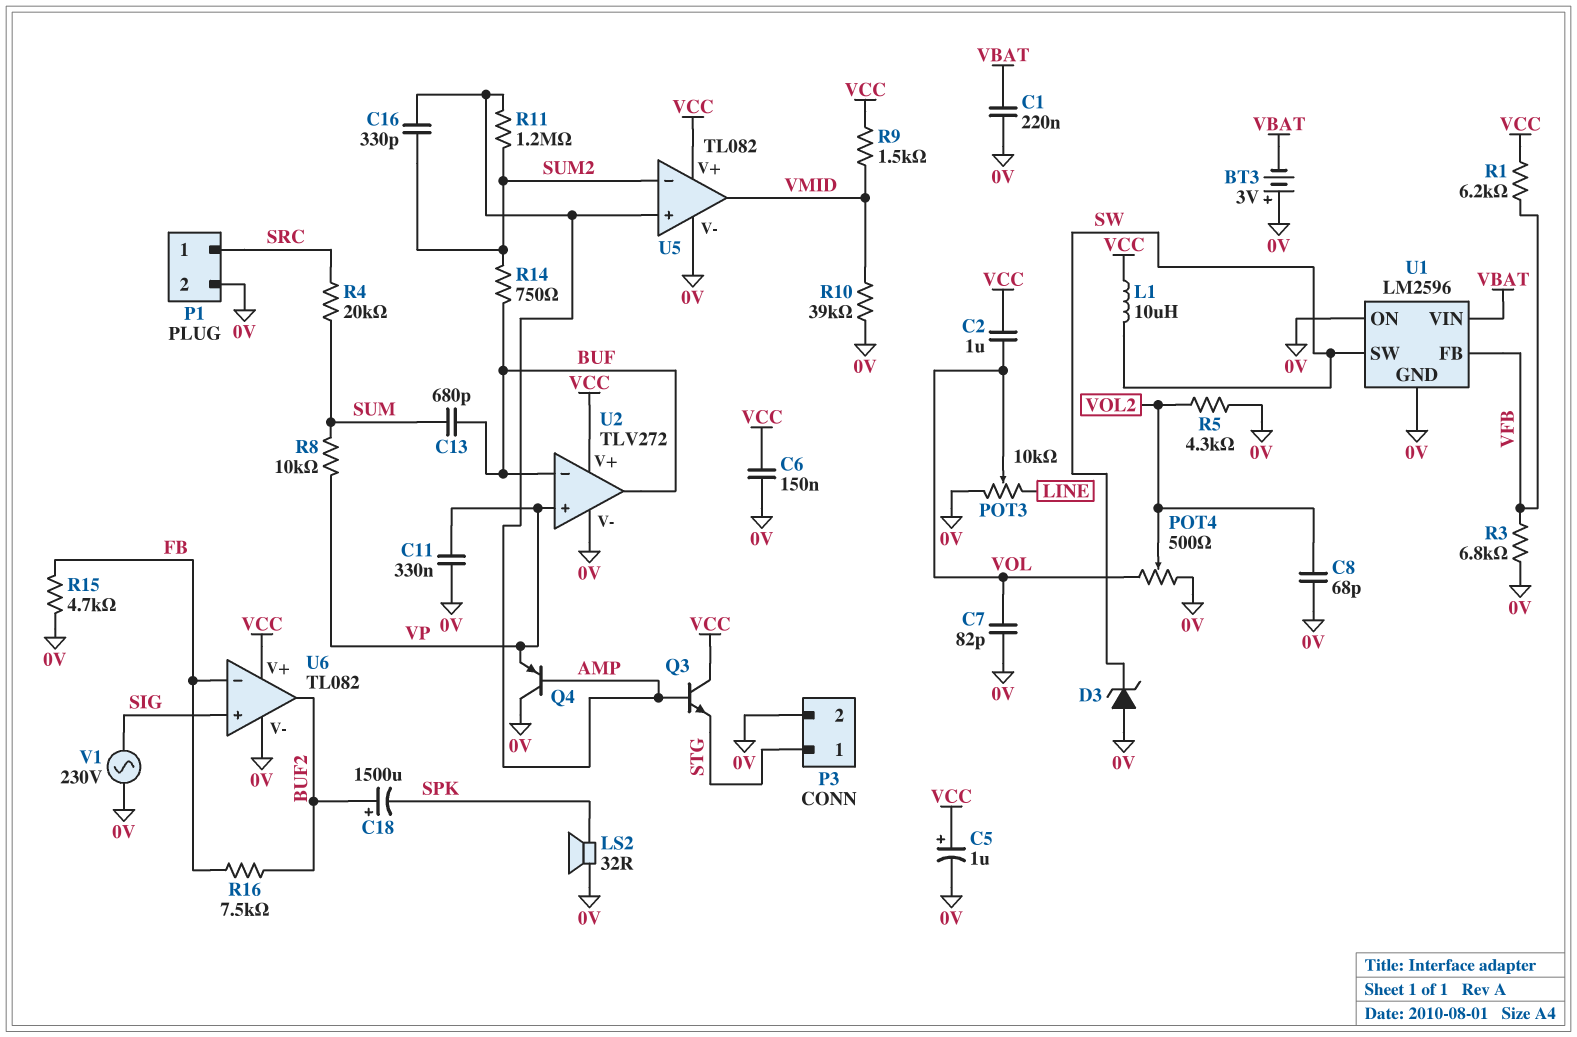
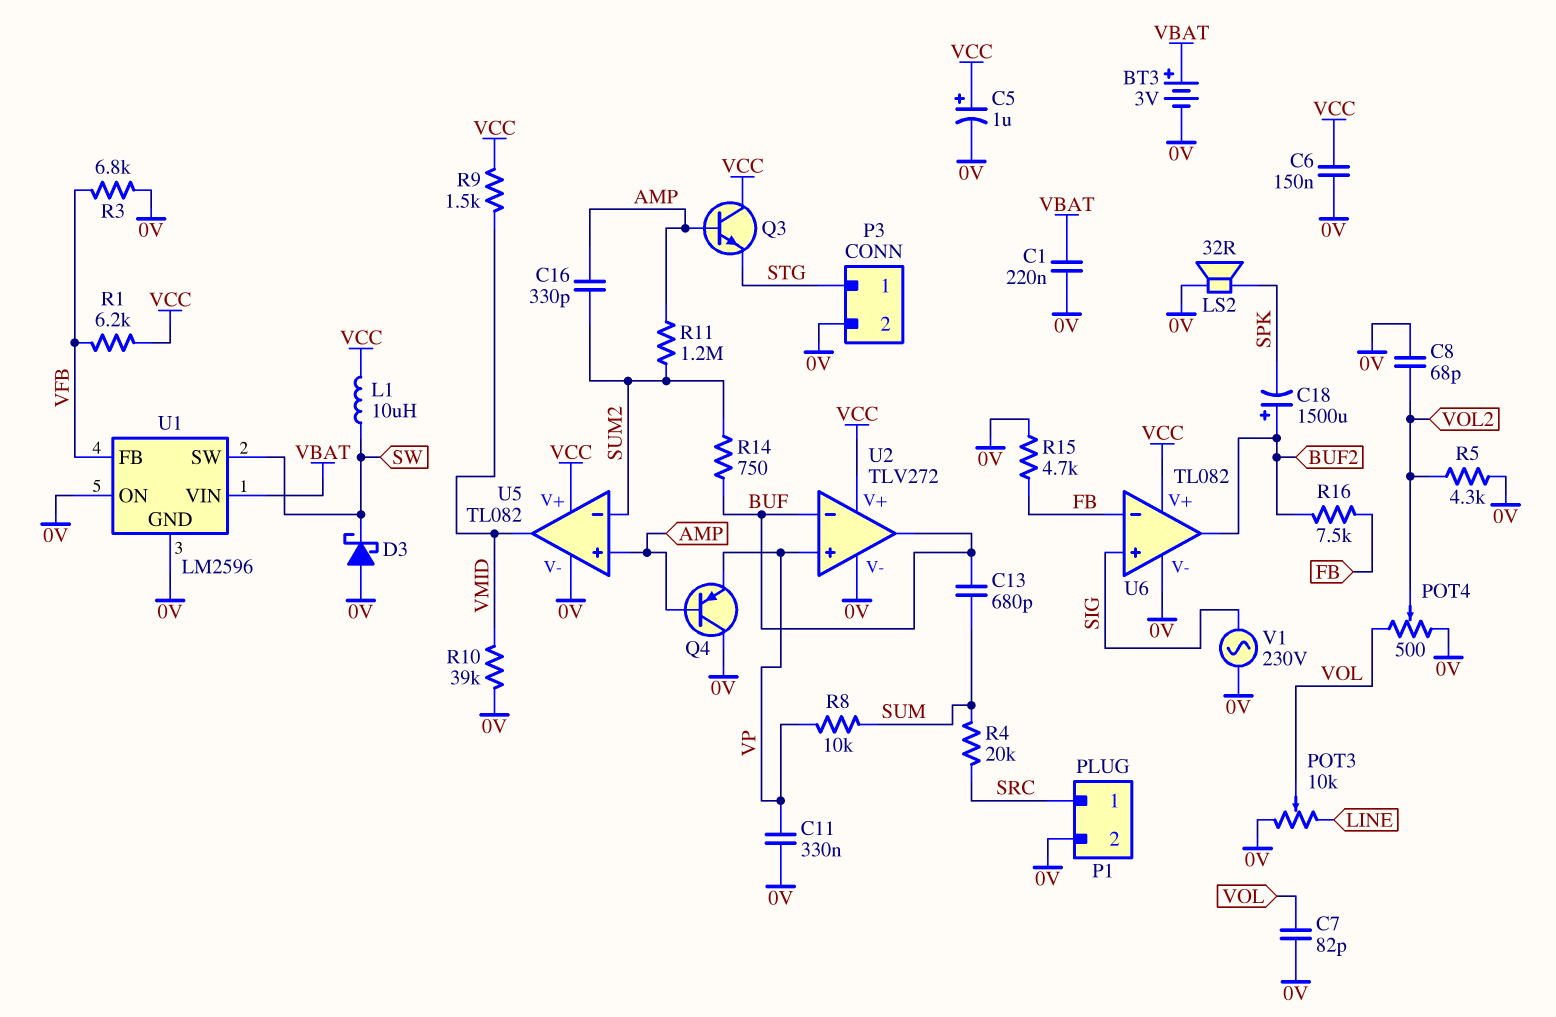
BT3: 3V (plus 0V, minus VBAT) -> 3V (plus VBAT, minus 0V)
C2: 1uF (VCC, VOL) -> none
D3: zener (A 0V, K SW) -> schottky (A 0V, K SW)

